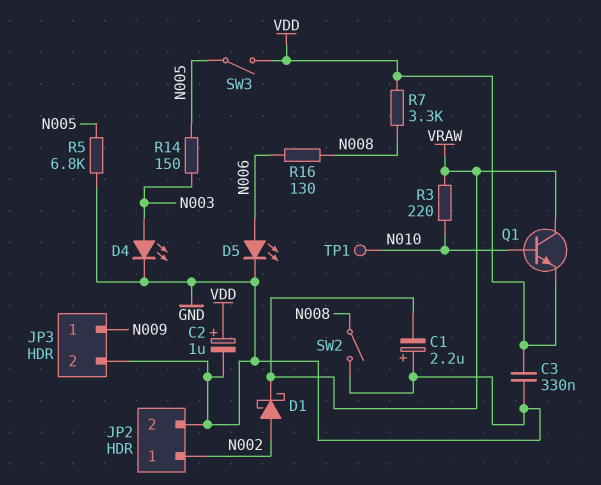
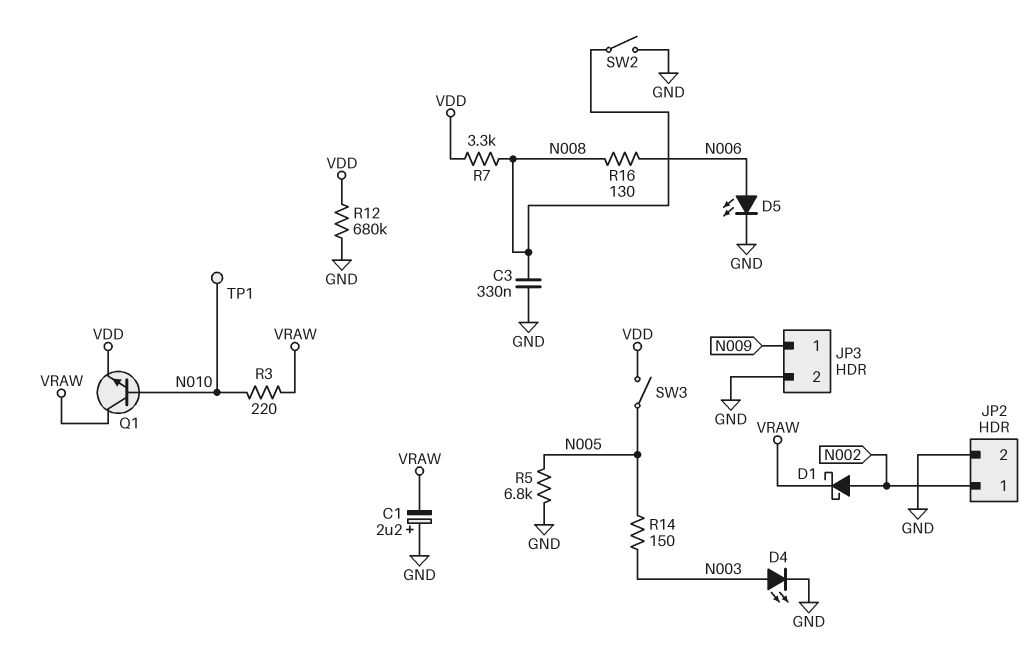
C2: 1uF (plus VDD, minus GND) -> none
C3: 330nF (GND, VDD) -> 330nF (GND, N008)
R12: none -> 680k (GND, VDD)

